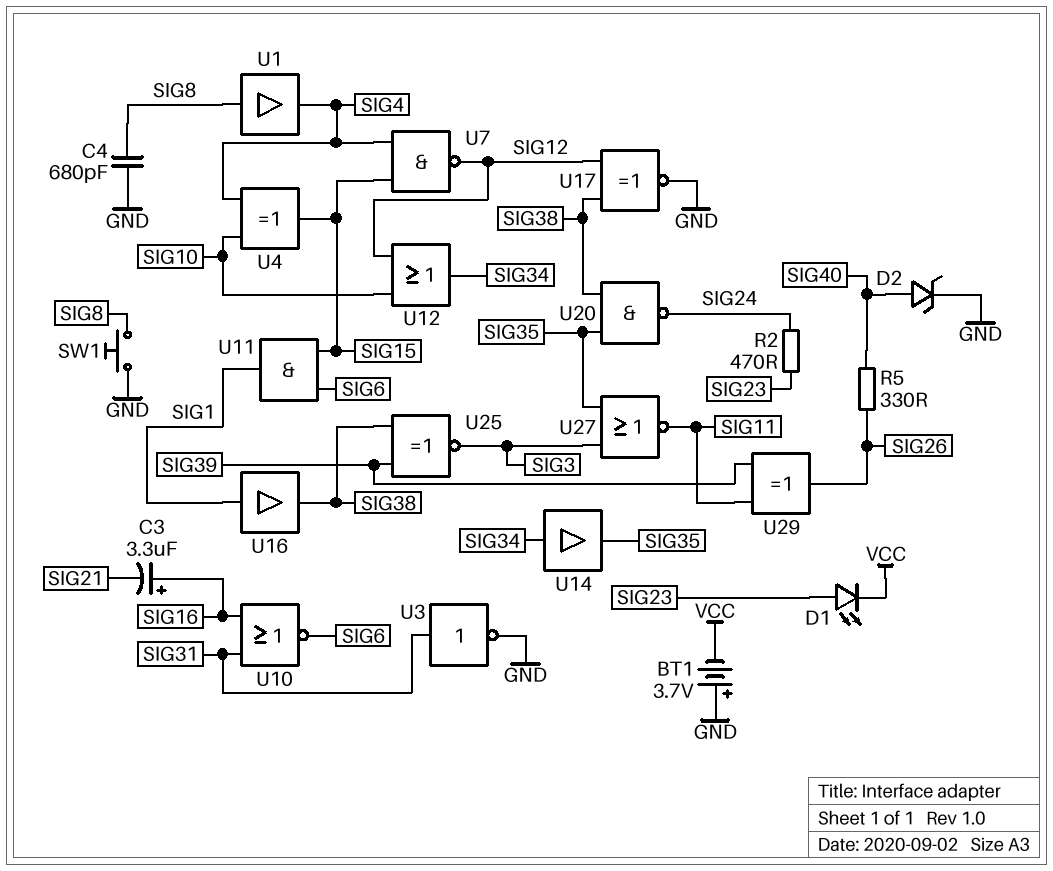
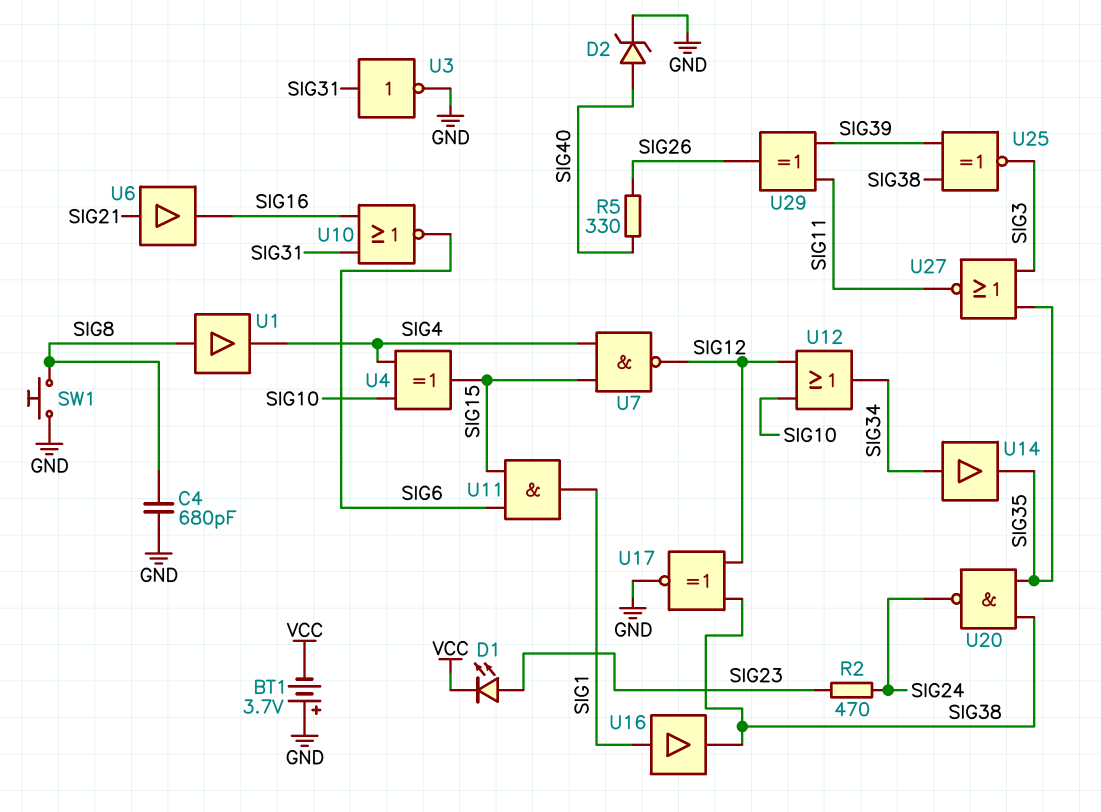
C3: 3.3uF (plus SIG16, minus SIG21) -> none
U6: none -> buffer (in SIG21, out SIG16)

